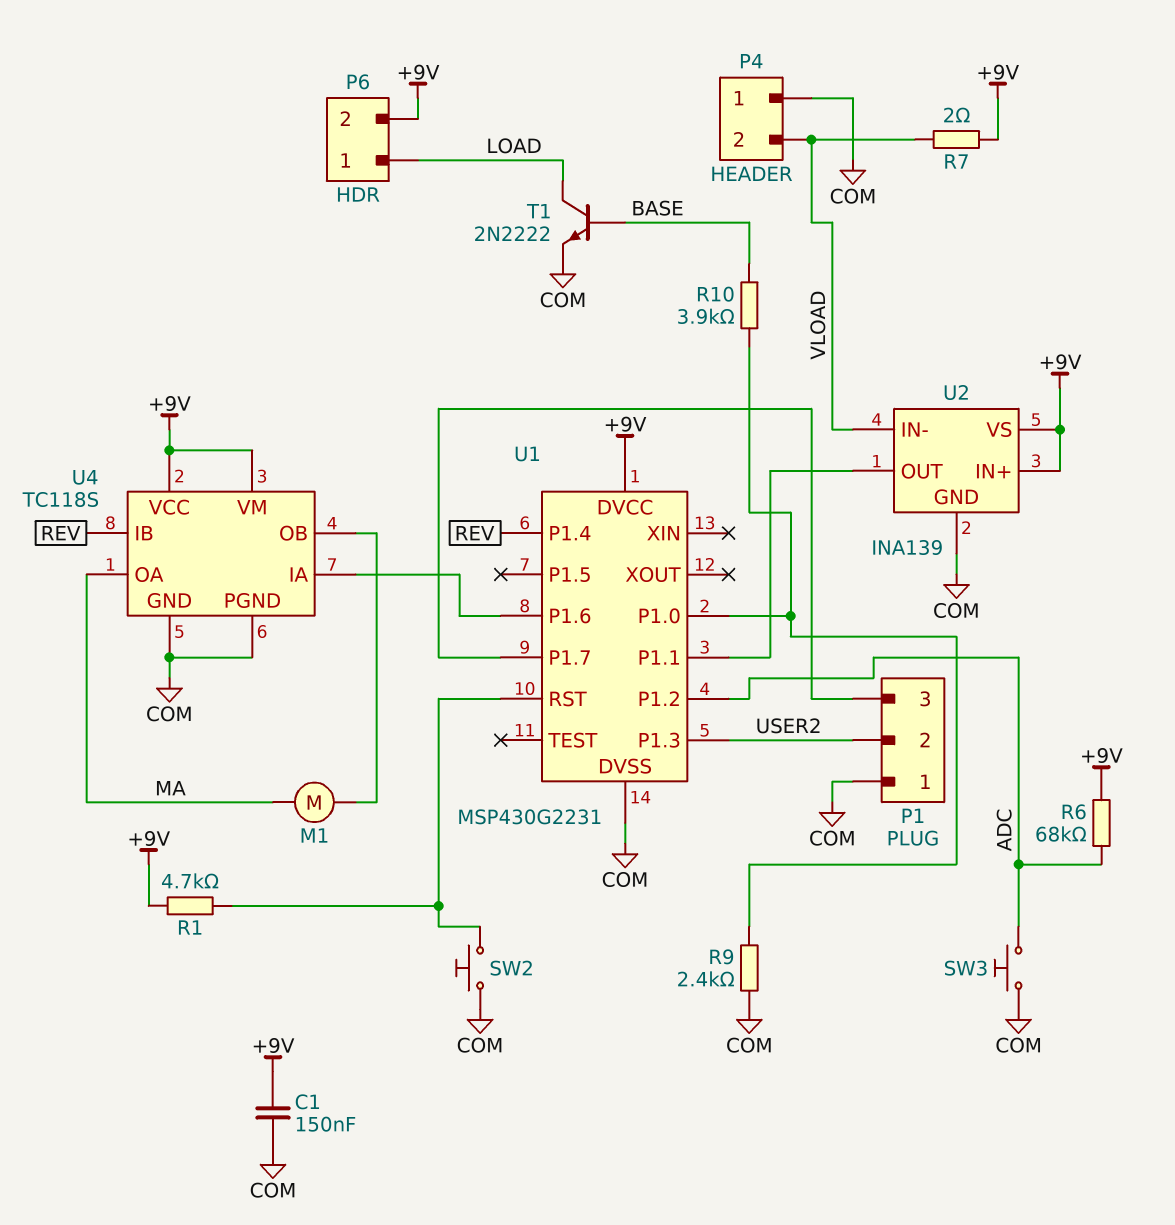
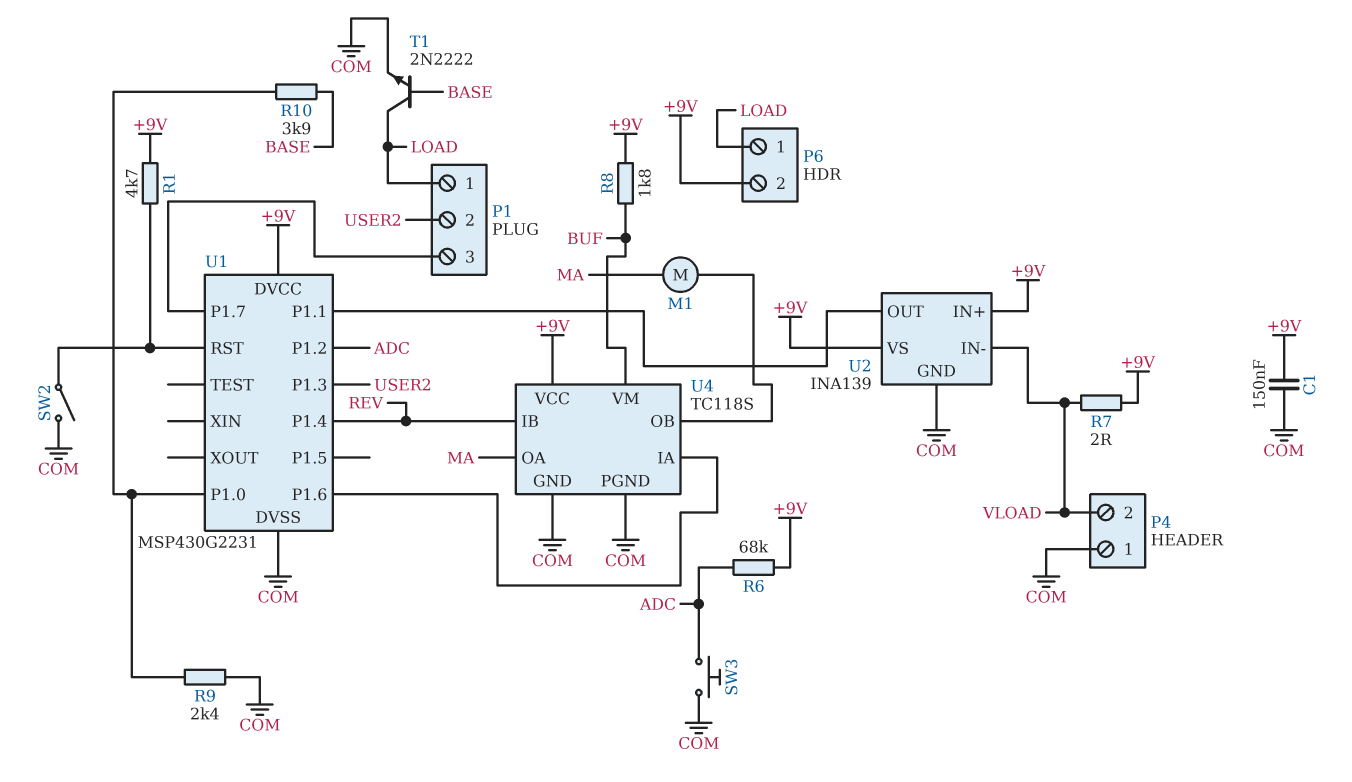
P1 pin 1: COM -> LOAD
R8: none -> 1.8k (+9V, BUF)
SW2: button (COM, U1/RST) -> switch (COM, U1/RST)
U4 pin VM: +9V -> BUF

